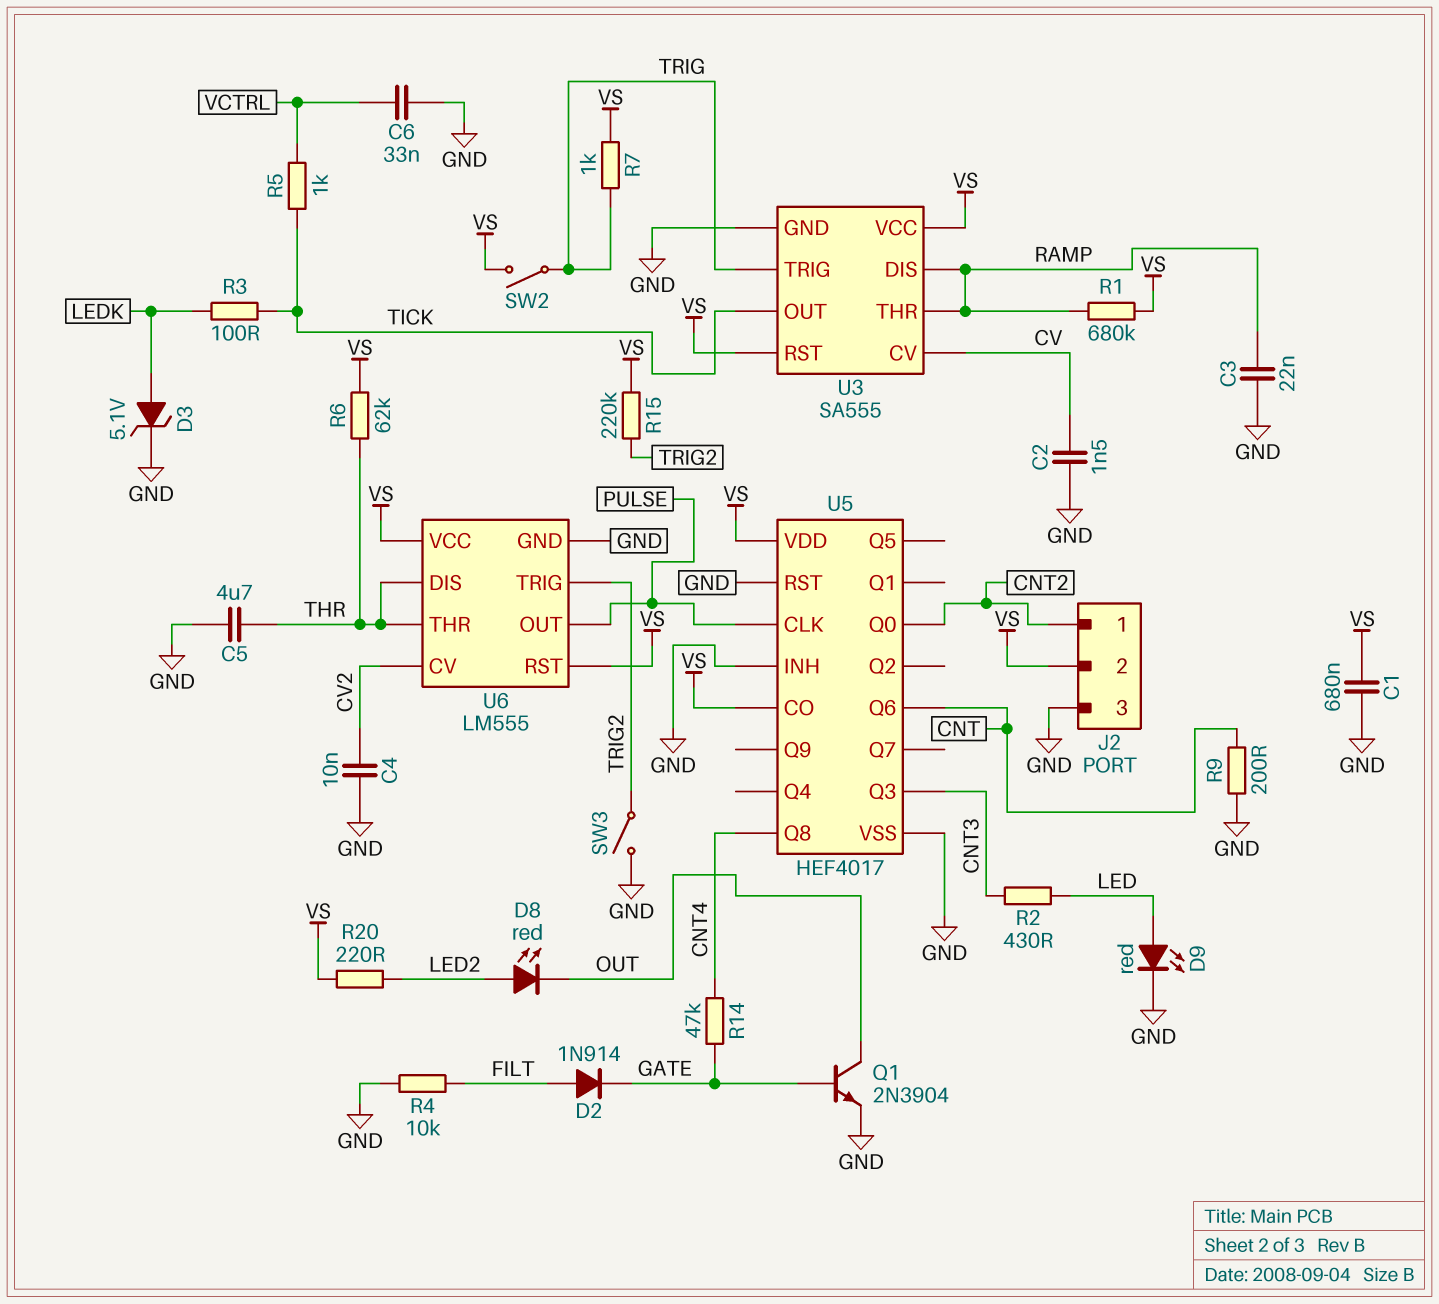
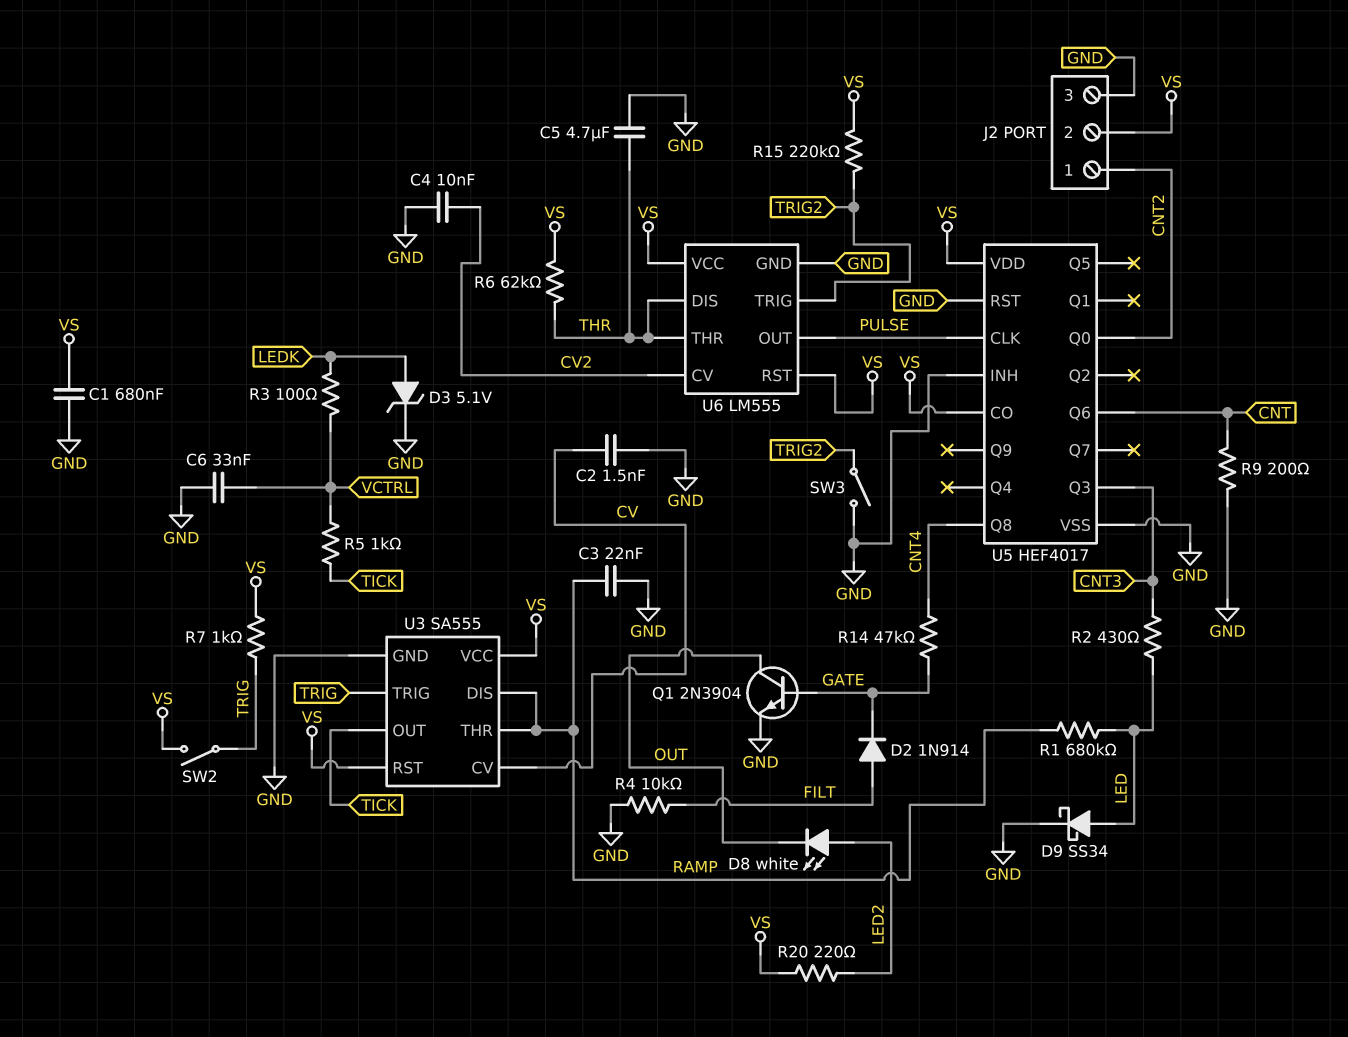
D8: LED red (A LED2, K OUT) -> LED white (A LED2, K OUT)
D9: LED red (A LED, K GND) -> schottky SS34 (A LED, K GND)
R1: 680k (RAMP, VS) -> 680k (LED, RAMP)
R3: 100 (LEDK, TICK) -> 100 (LEDK, VCTRL)

